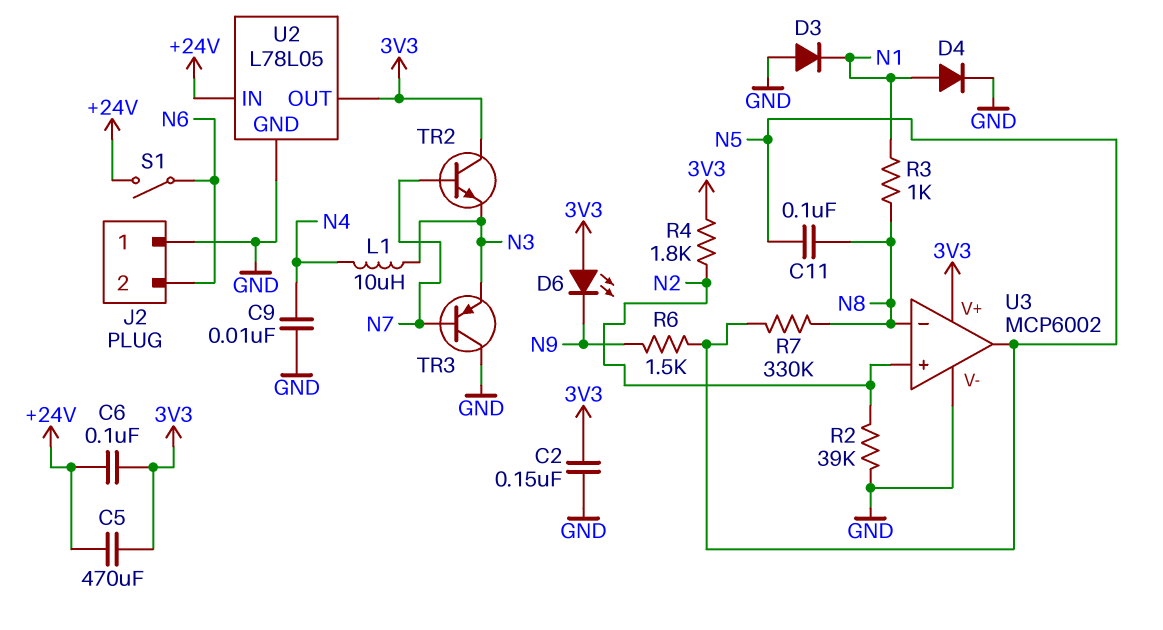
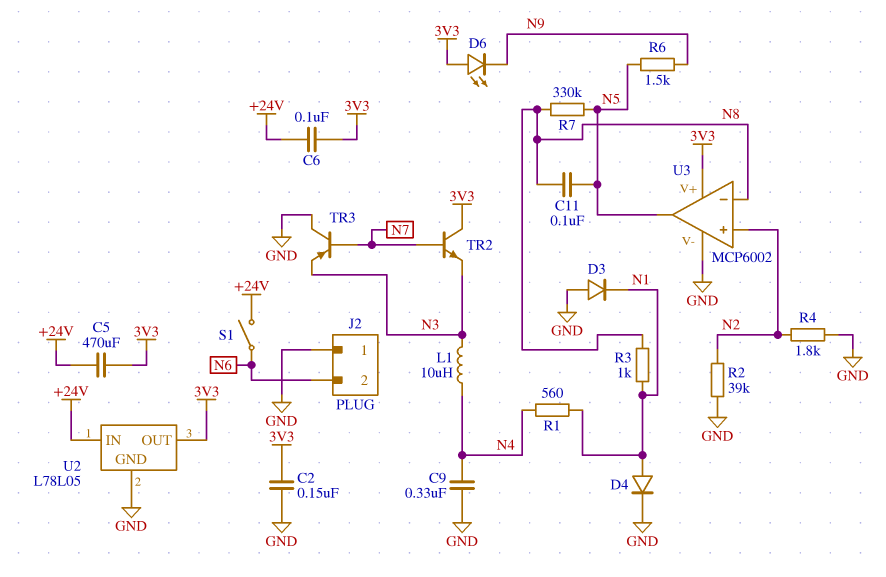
C9: 10nF (GND, N4) -> 330nF (GND, N4)
R1: none -> 560 (N1, N4)
R4: 1.8k (3V3, N2) -> 1.8k (GND, N2)

